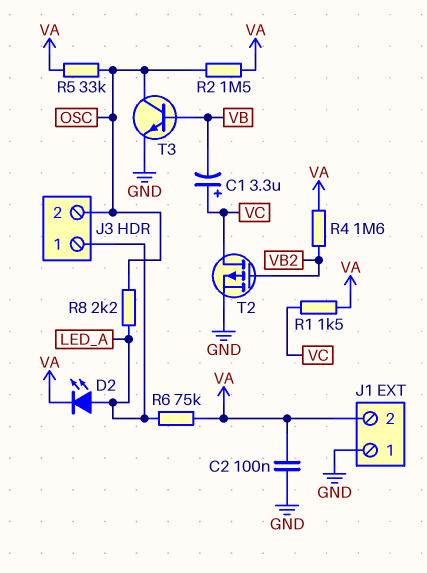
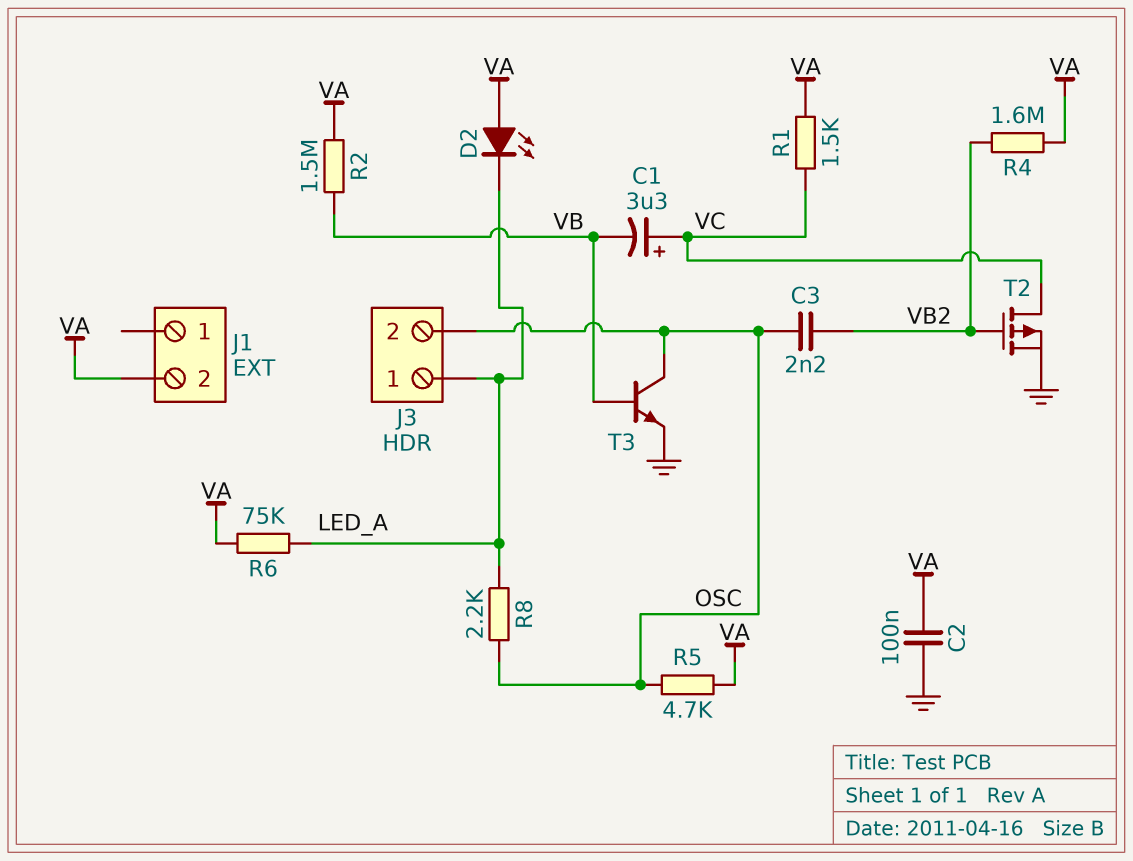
C3: none -> 2.2nF (OSC, VB2)
D2: LED (A LED_A, K VA) -> LED (A VA, K LED_A)
J1 pin 1: GND -> none
R2: 1.5M (OSC, VA) -> 1.5M (VA, VB)
R5: 33k (OSC, VA) -> 4.7k (OSC, VA)

